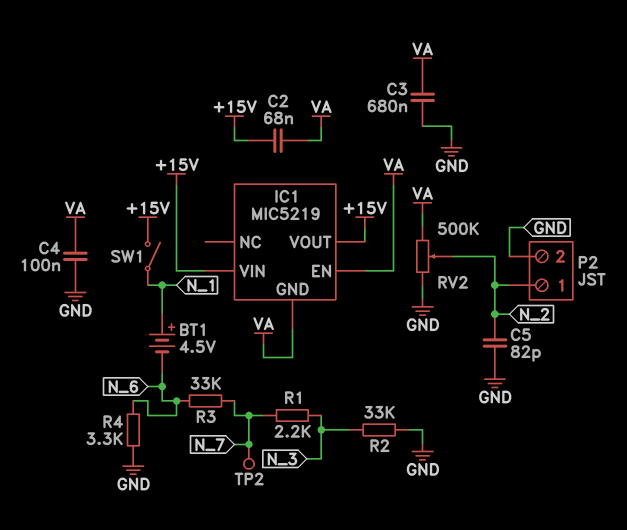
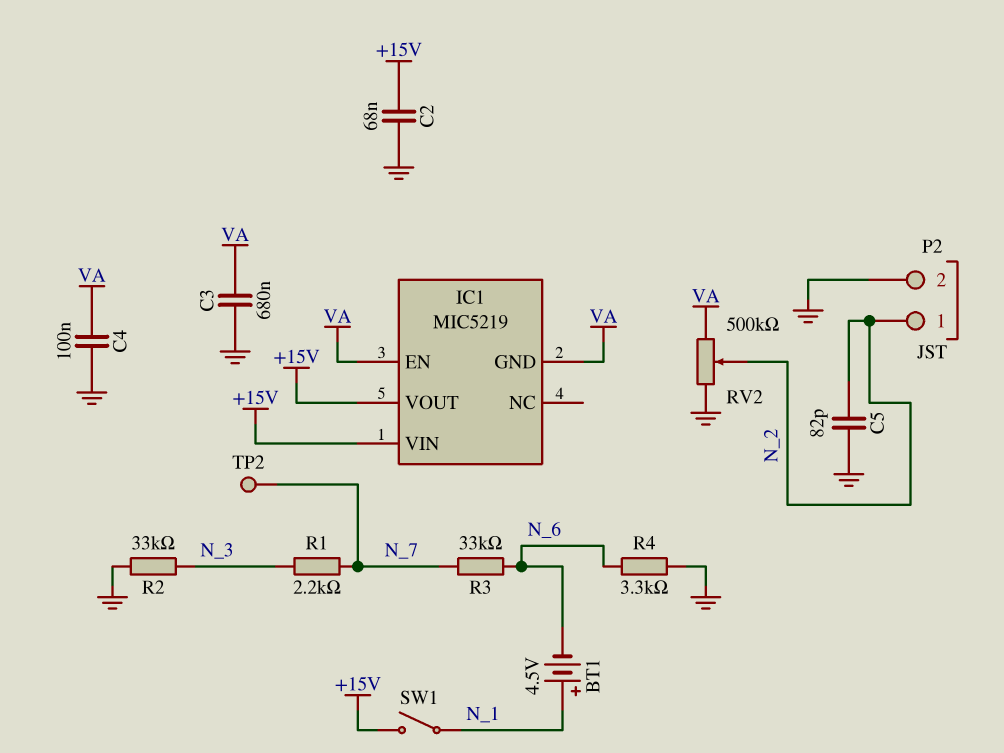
C2: 68nF (+15V, VA) -> 68nF (+15V, GND)

